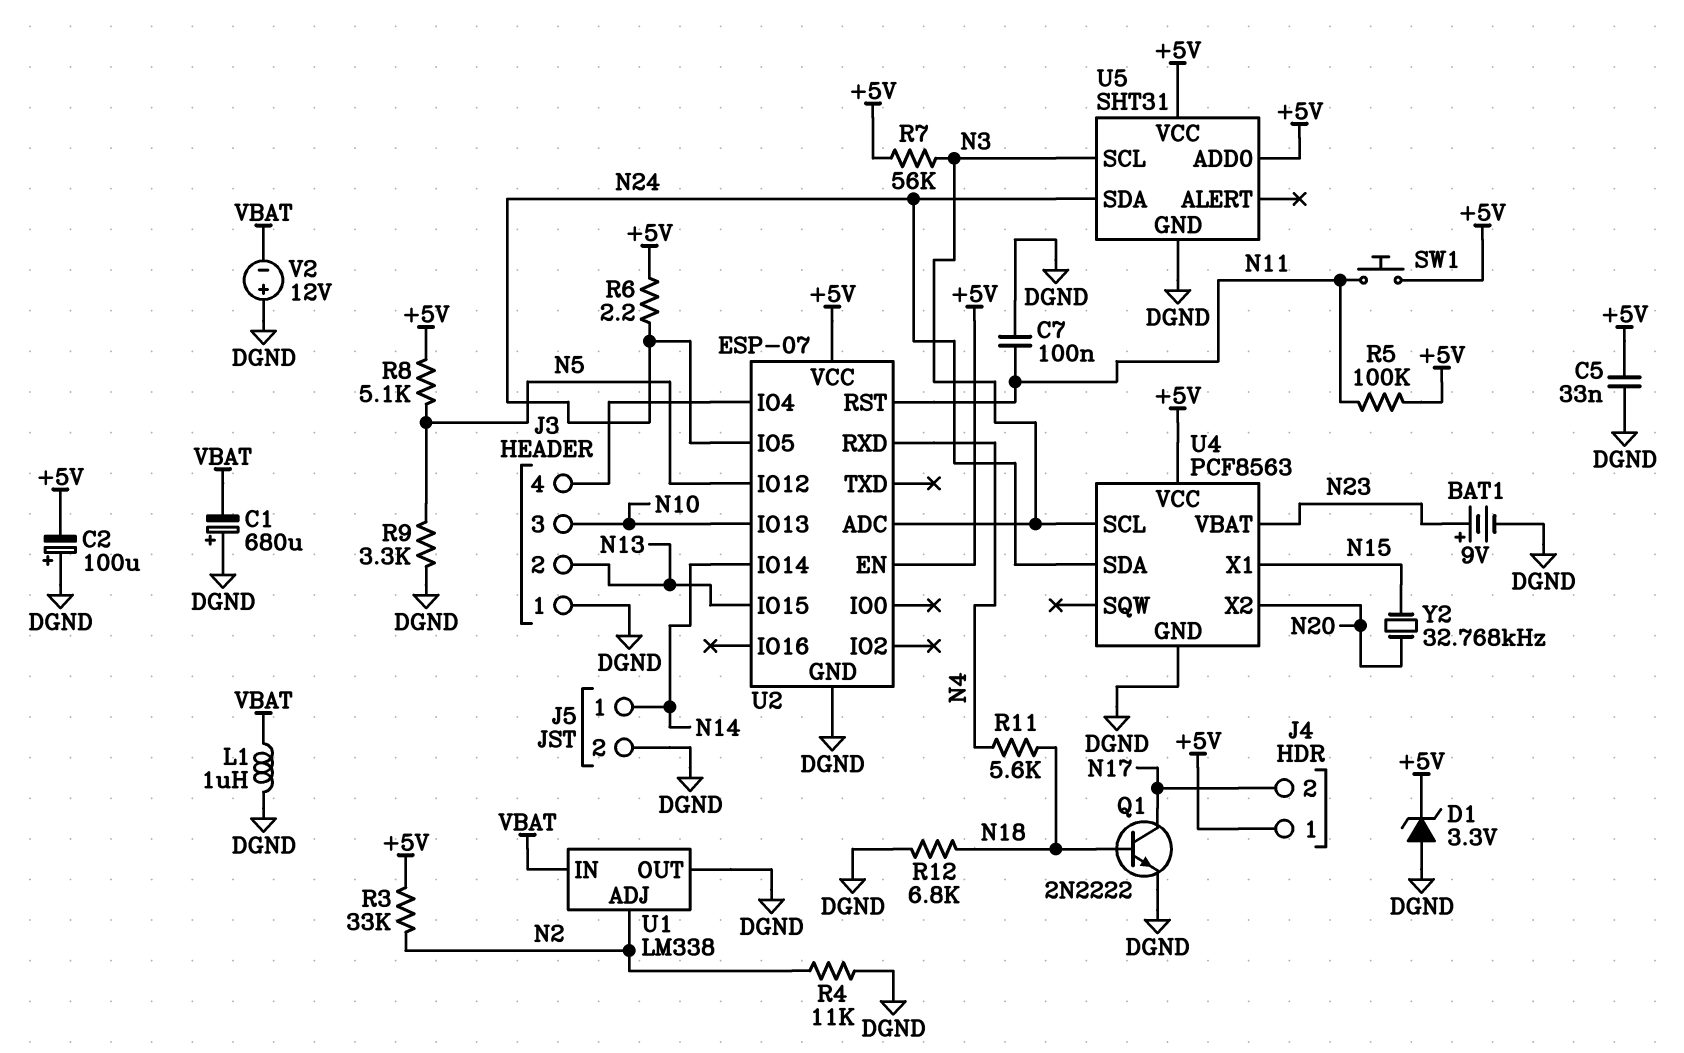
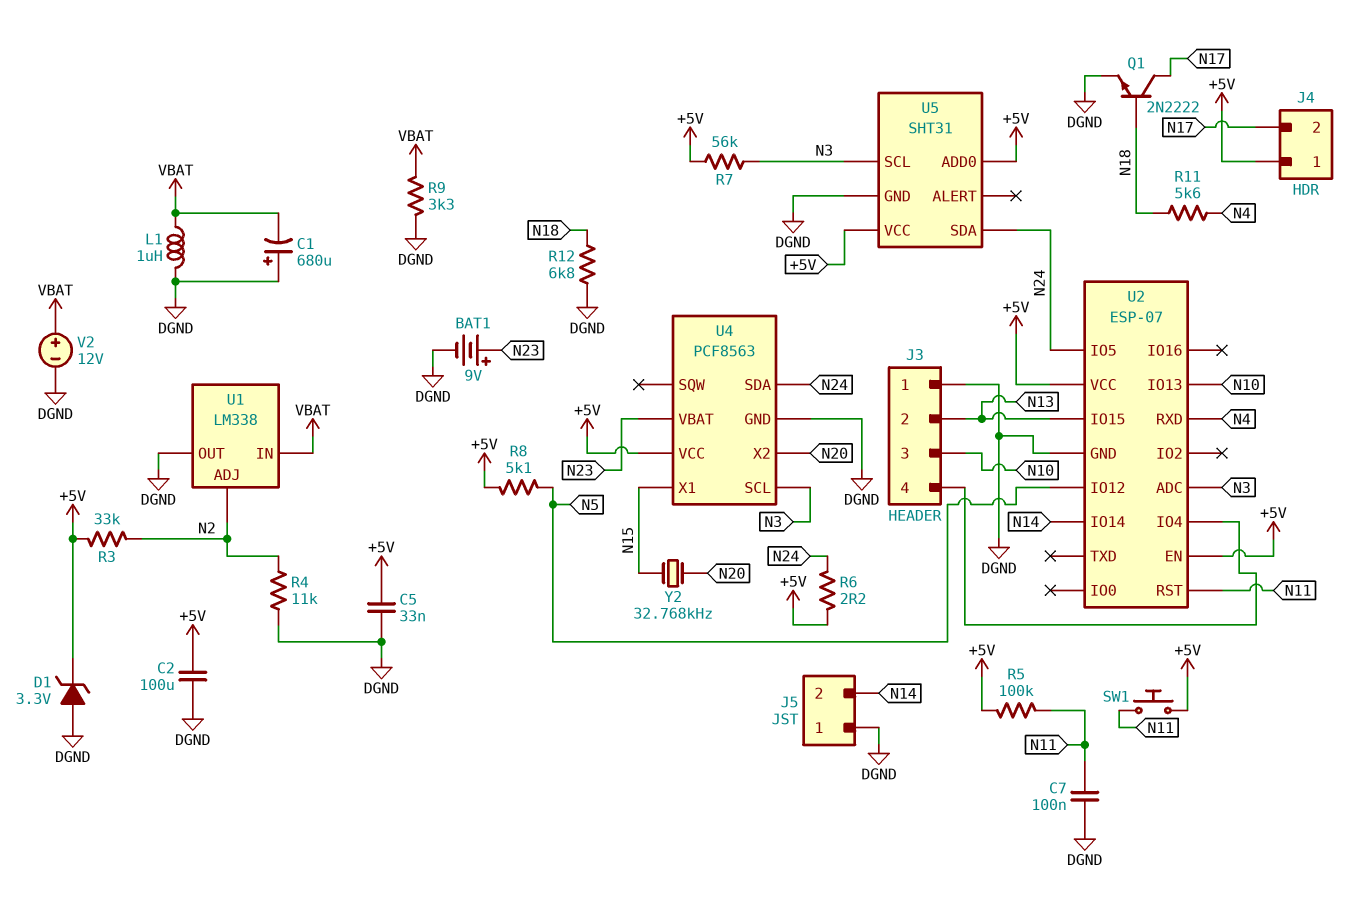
C2: 100uF (plus DGND, minus +5V) -> 100uF (+5V, DGND)
J5 pin 1: N14 -> DGND
J5 pin 2: DGND -> N14
R9: 3.3k (DGND, N5) -> 3.3k (DGND, VBAT)
V2: 12V (plus DGND, minus VBAT) -> 12V (plus VBAT, minus DGND)

